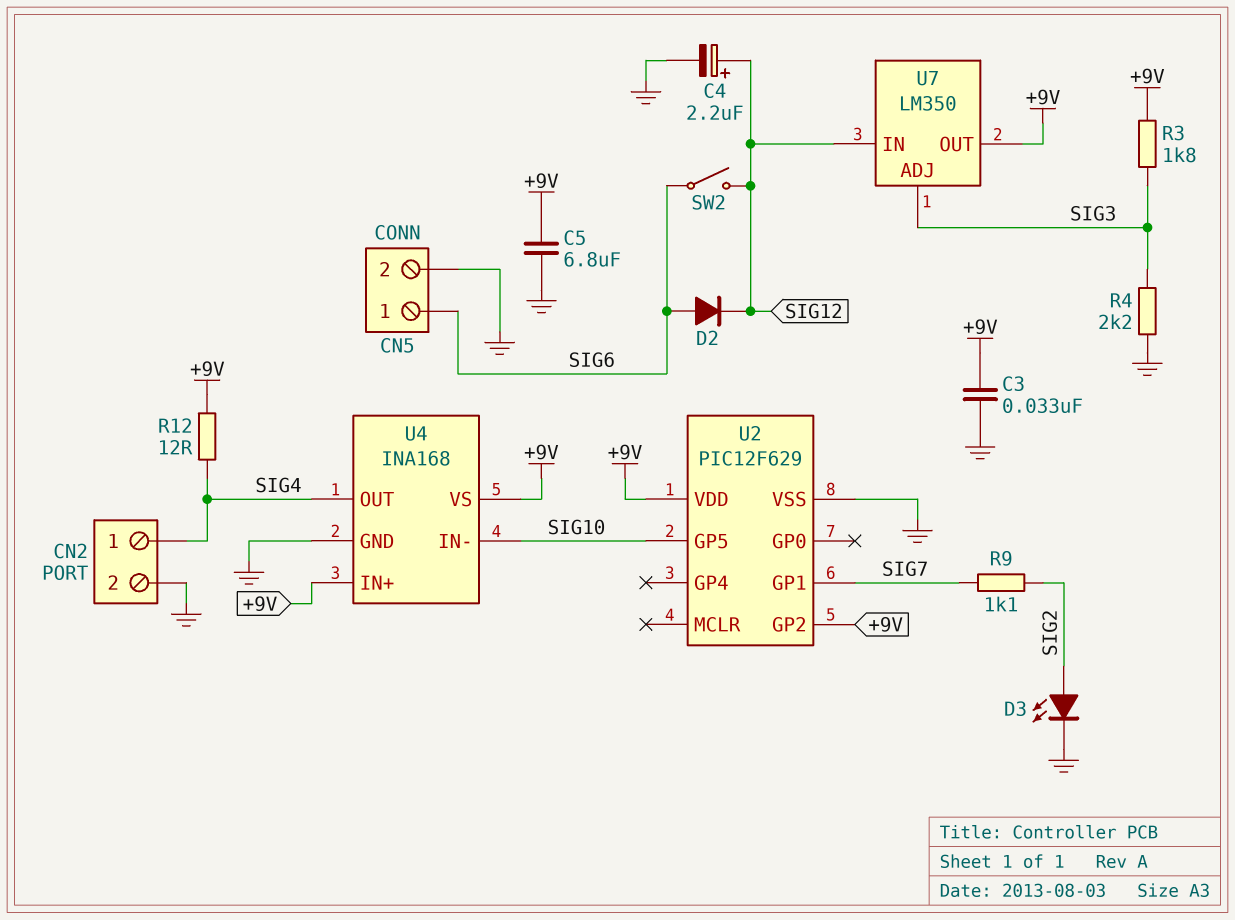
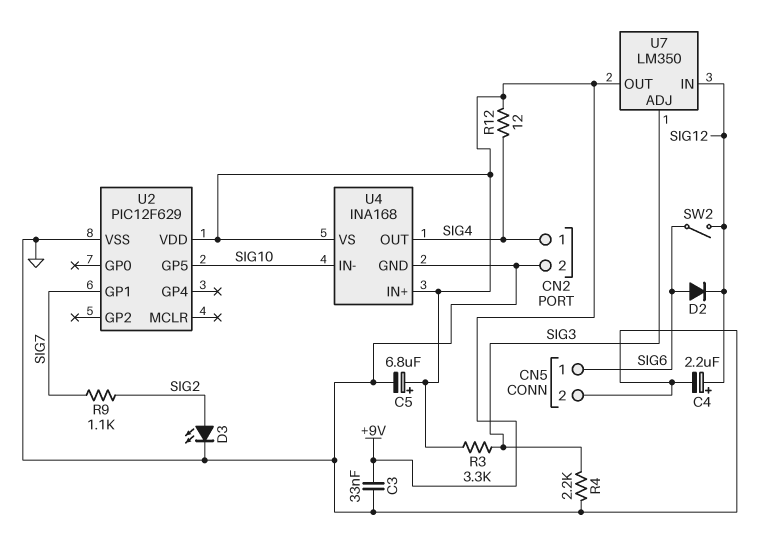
C5: 6.8uF (+9V, GND) -> 6.8uF (plus +9V, minus GND)
R3: 1.8k (+9V, SIG3) -> 3.3k (+9V, SIG3)
U2 pin GP2: +9V -> none

